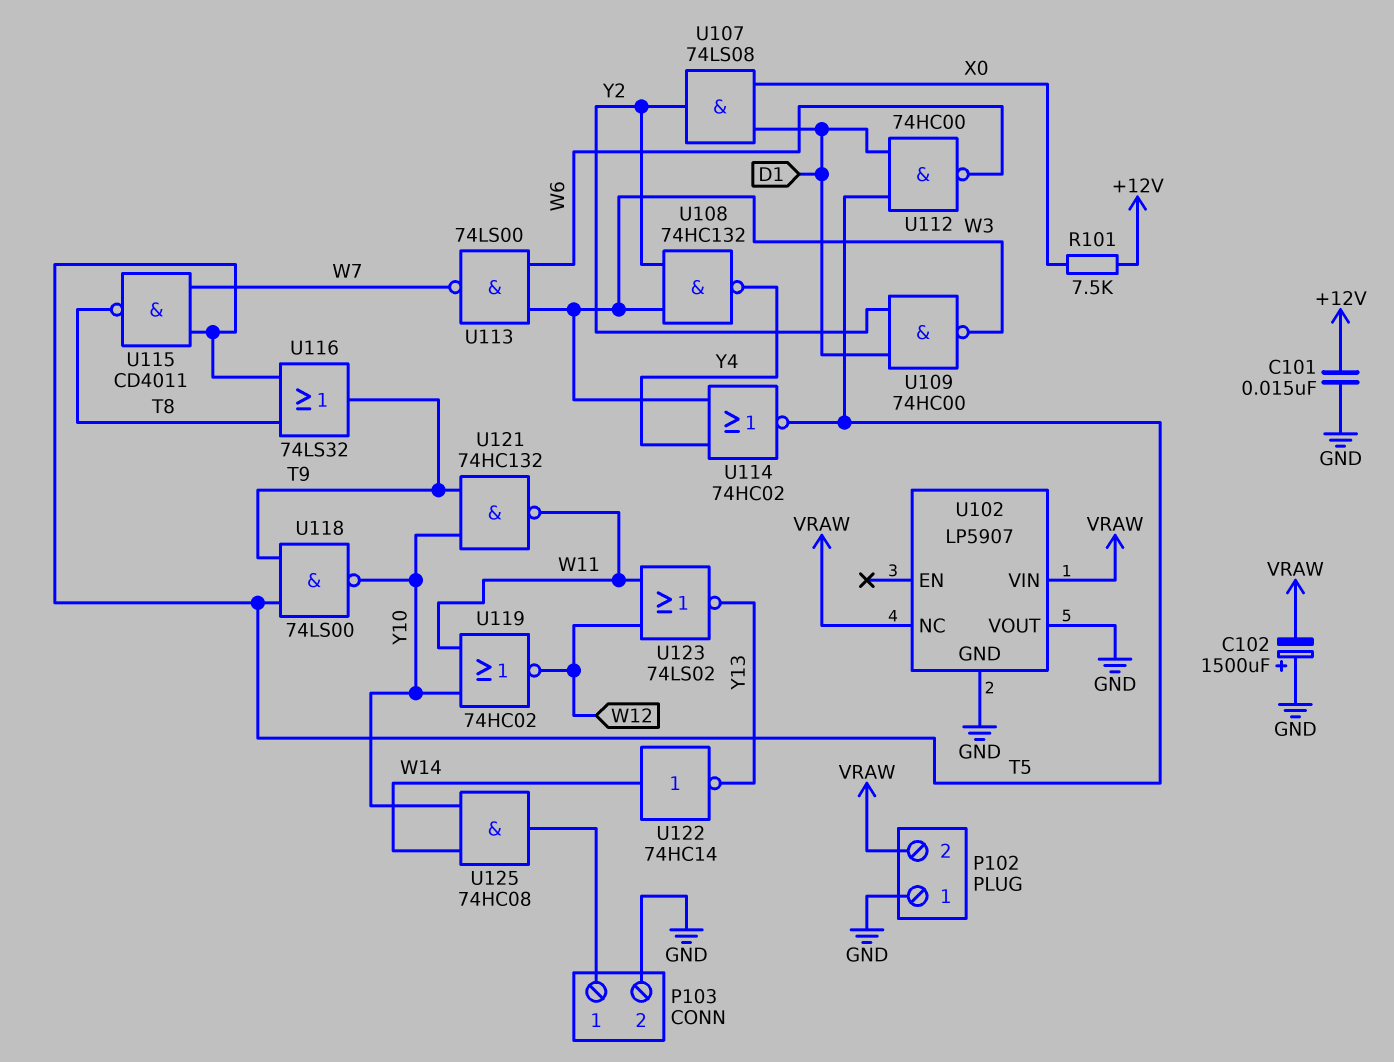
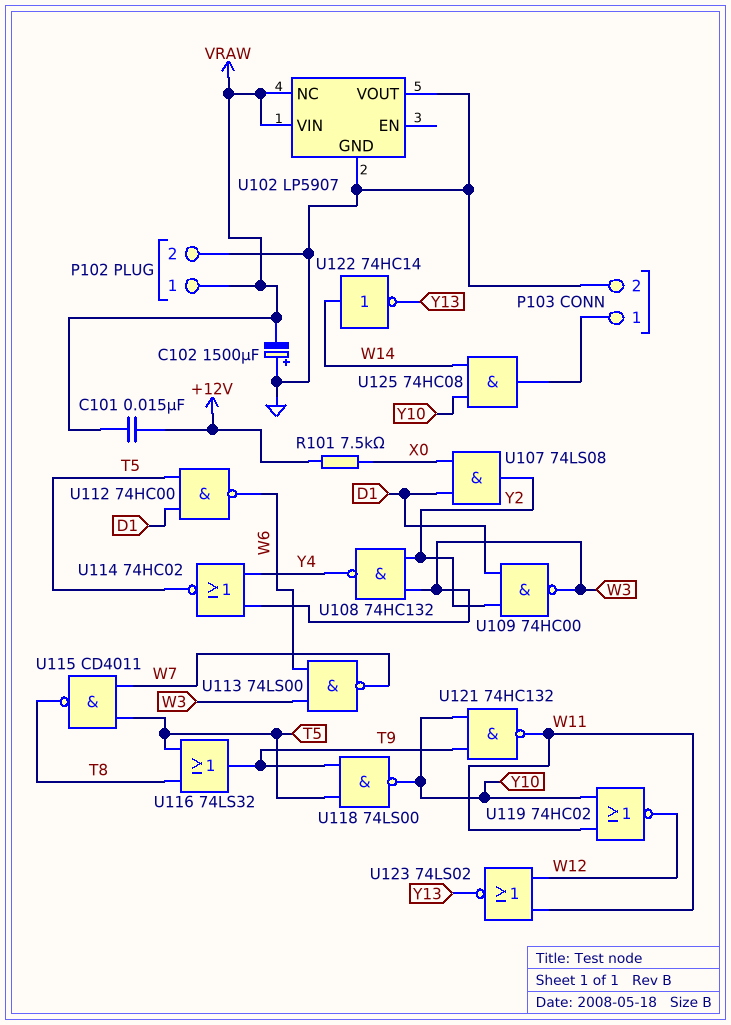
C101: 15nF (+12V, GND) -> 15nF (+12V, VRAW)
P102 pin 1: GND -> VRAW
P102 pin 2: VRAW -> GND

